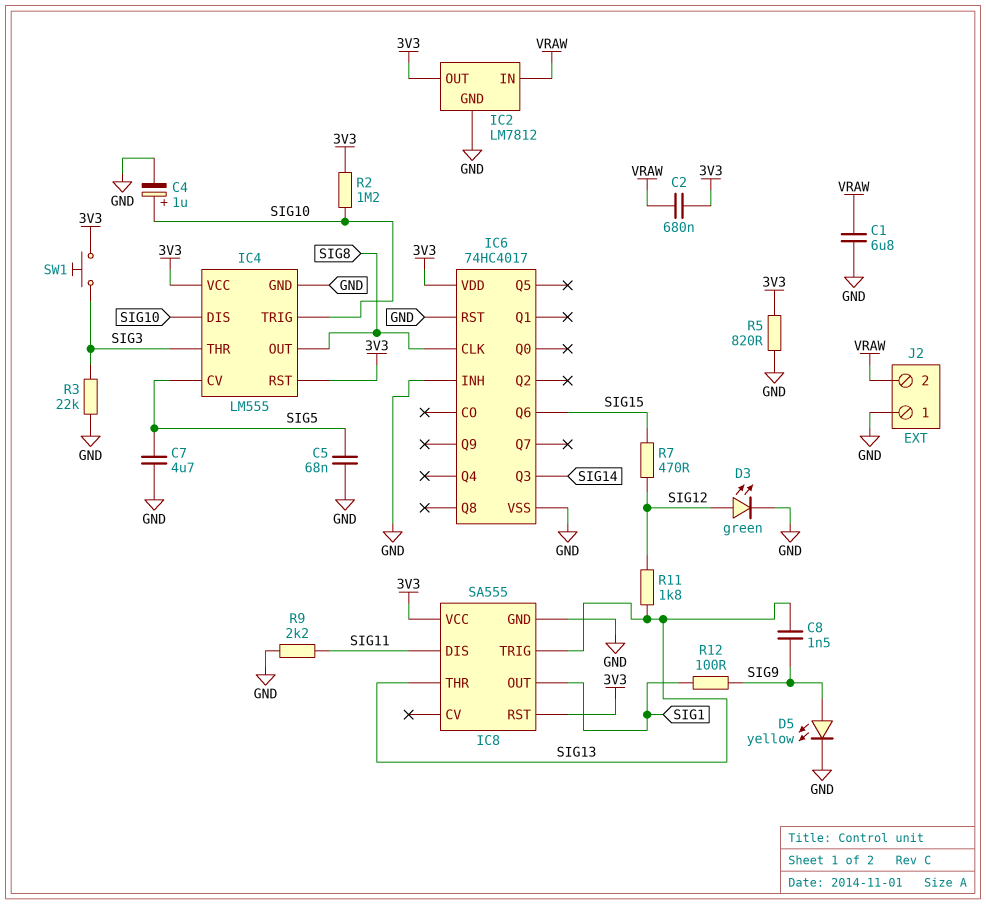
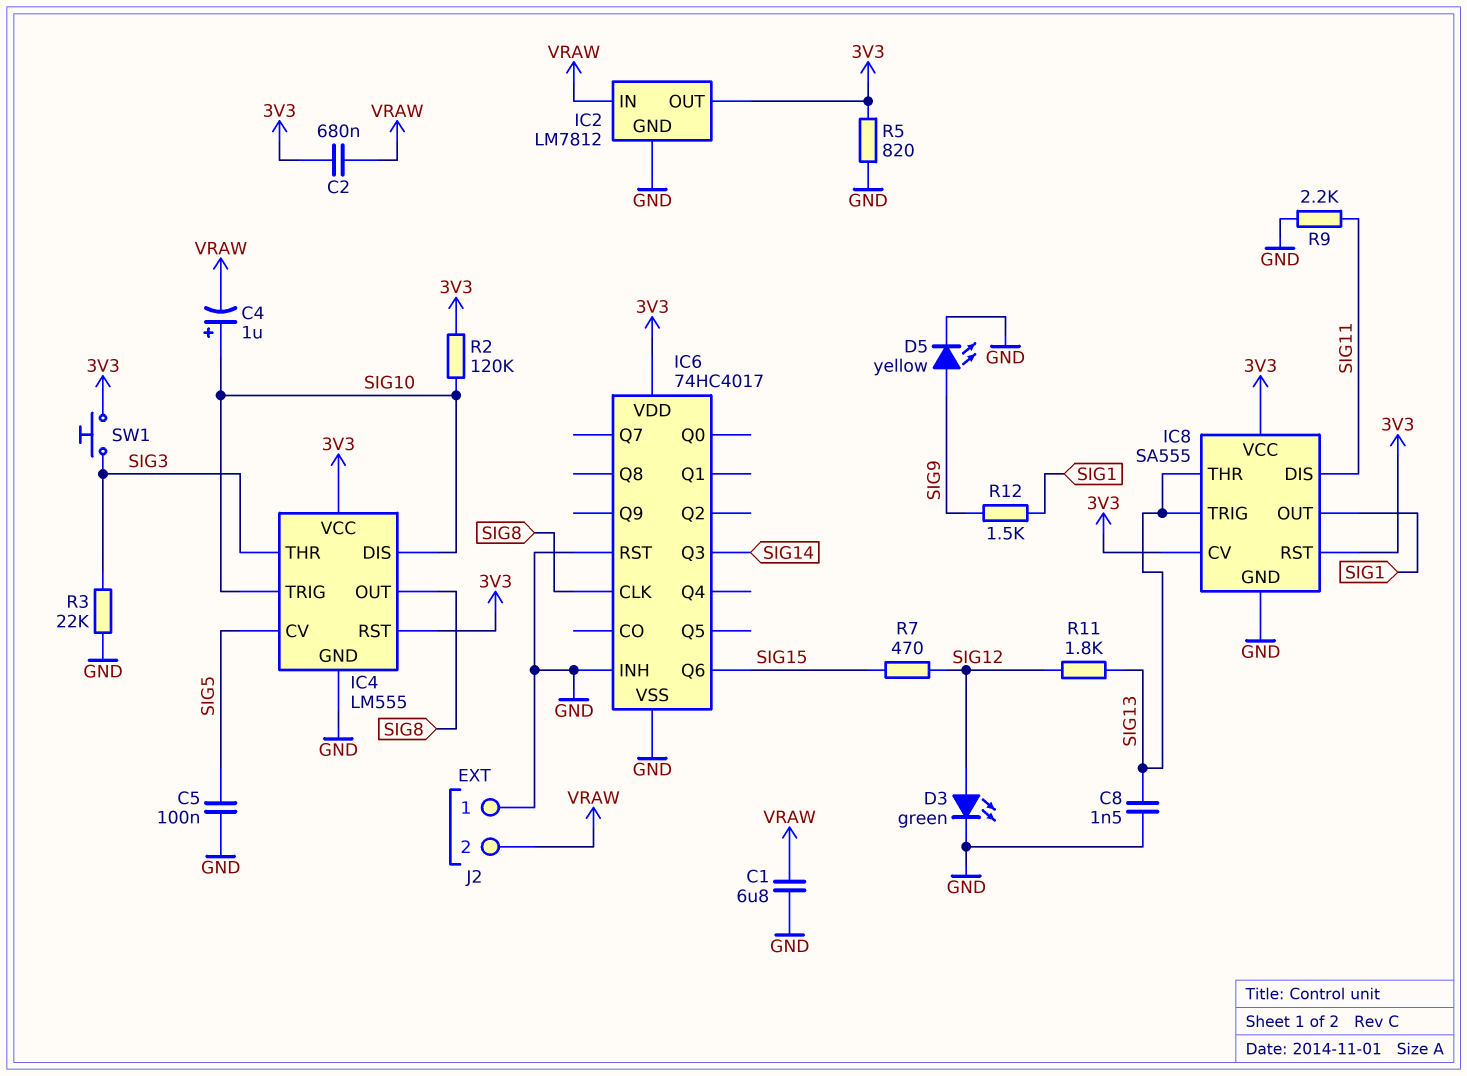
C4: 1uF (plus SIG10, minus GND) -> 1uF (plus SIG10, minus VRAW)
C5: 68nF (GND, SIG5) -> 100nF (GND, SIG5)
C7: 4.7uF (GND, SIG5) -> none
C8: 1.5nF (SIG9, SIG13) -> 1.5nF (GND, SIG13)
IC8 pin CV: none -> 3V3
R2: 1.2M (3V3, SIG10) -> 120k (3V3, SIG10)
R12: 100 (SIG1, SIG9) -> 1.5k (SIG1, SIG9)

